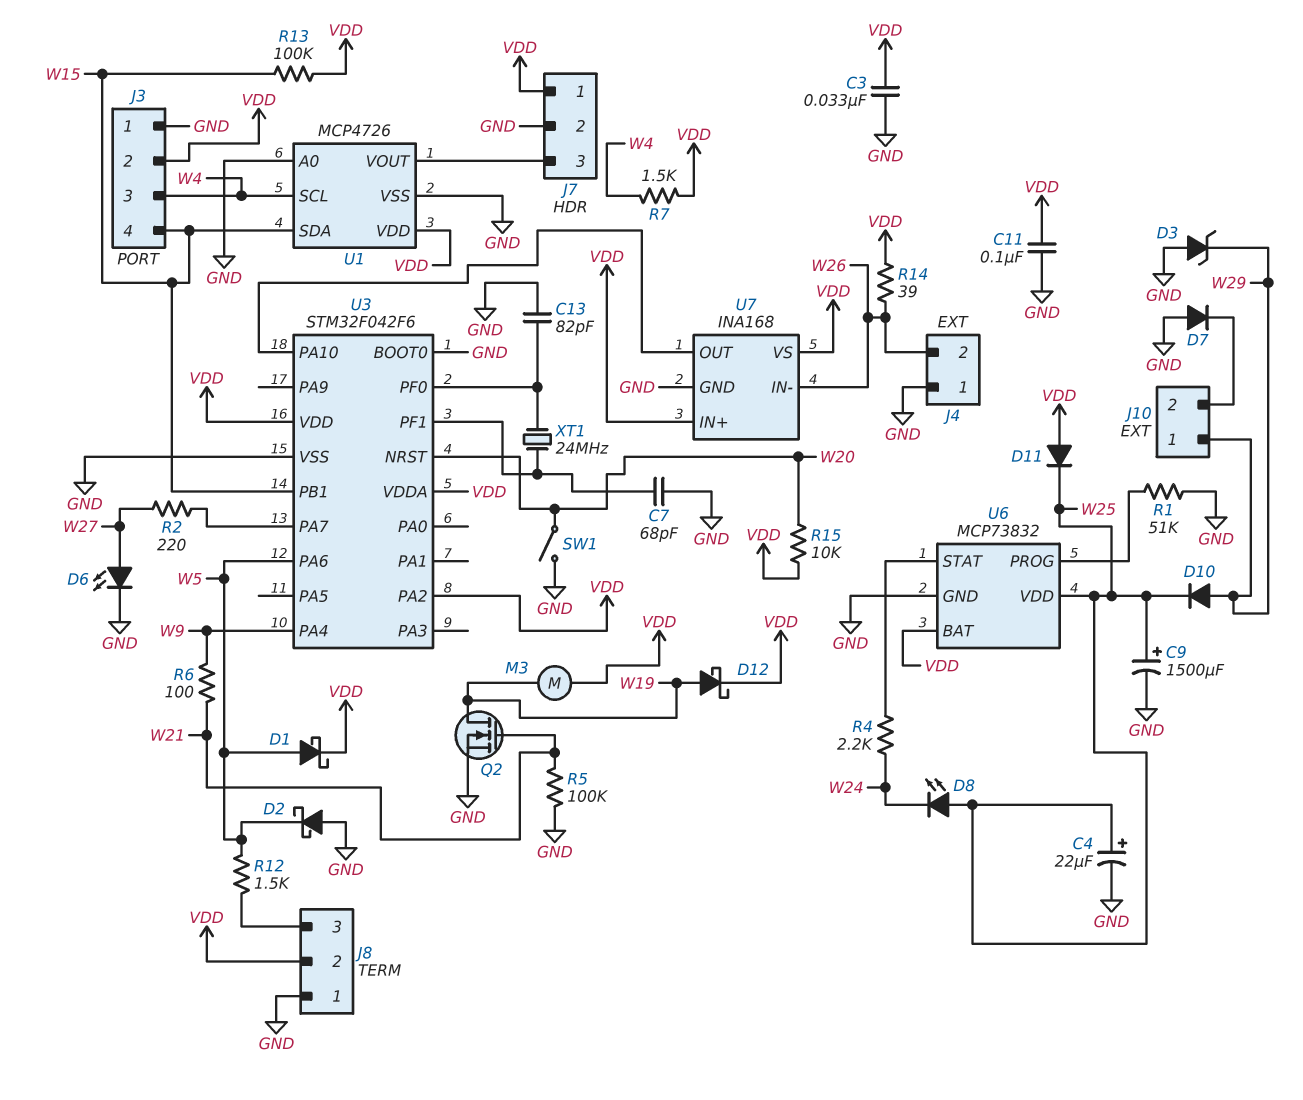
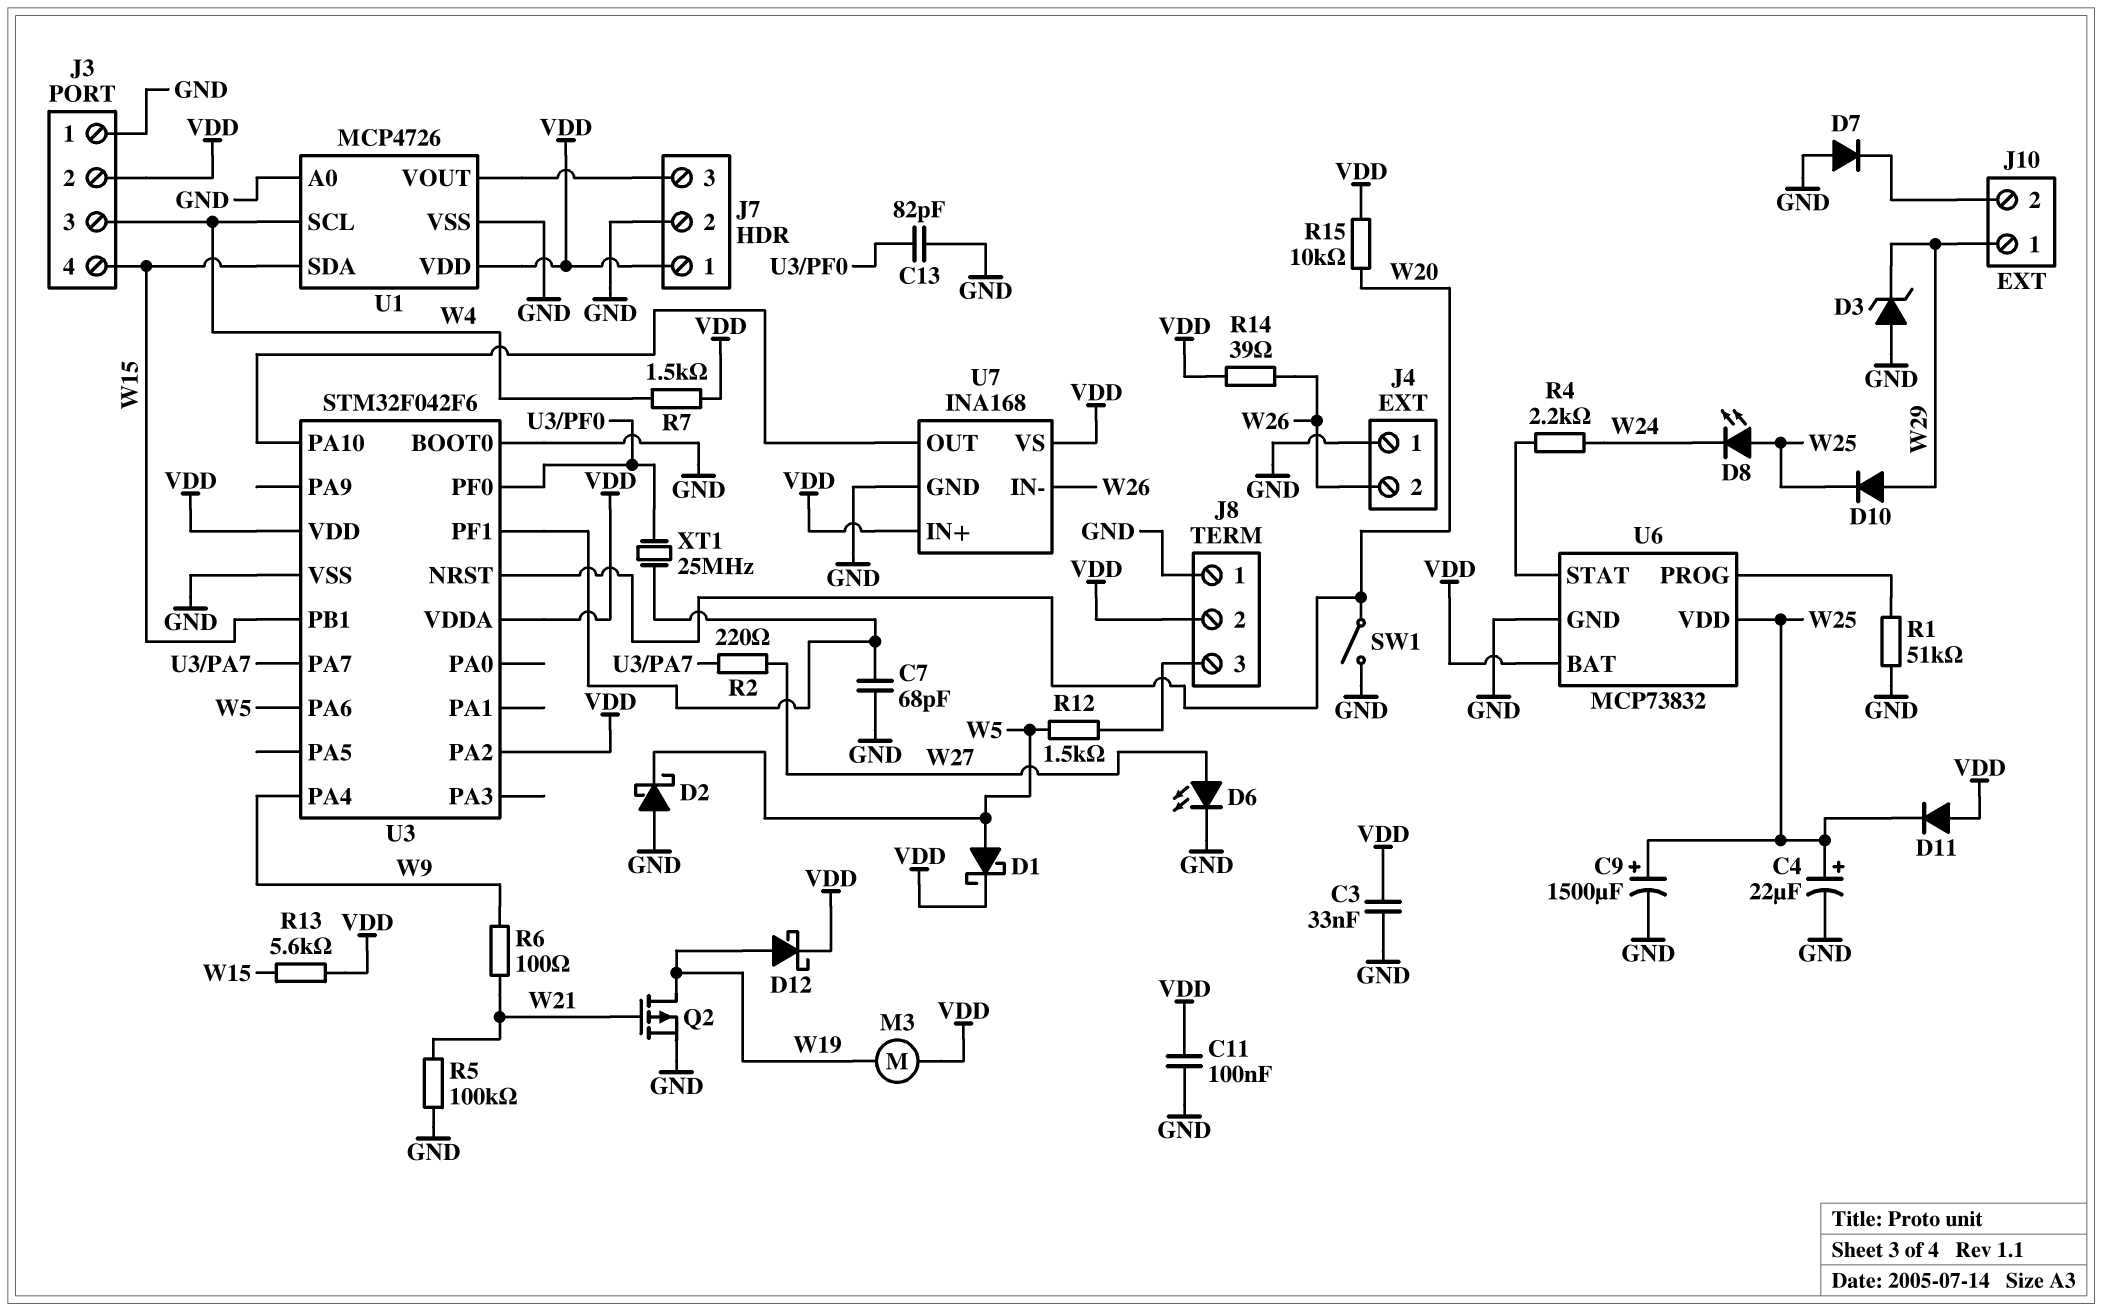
Q2: NMOS (G W21, D W19, S GND) -> PMOS (G W21, D W19, S GND)
R13: 100k (VDD, W15) -> 5.6k (VDD, W15)
XT1: 24MHz (U3/PF0, U3/PF1) -> 25MHz (U3/PF0, U3/PF1)

